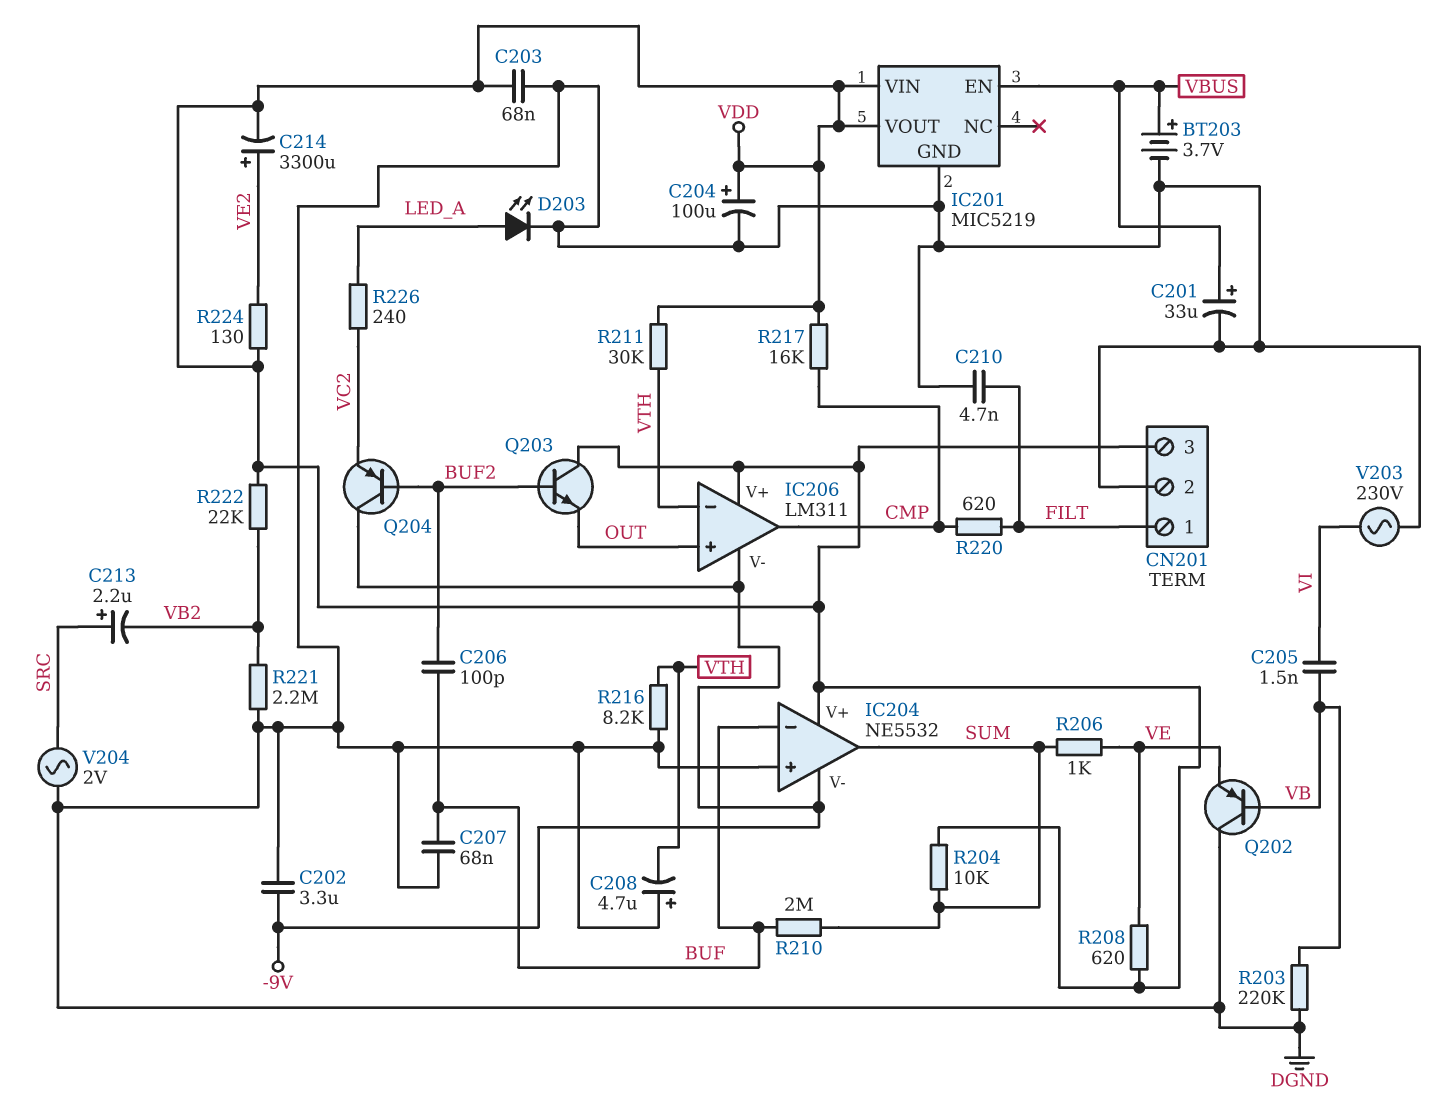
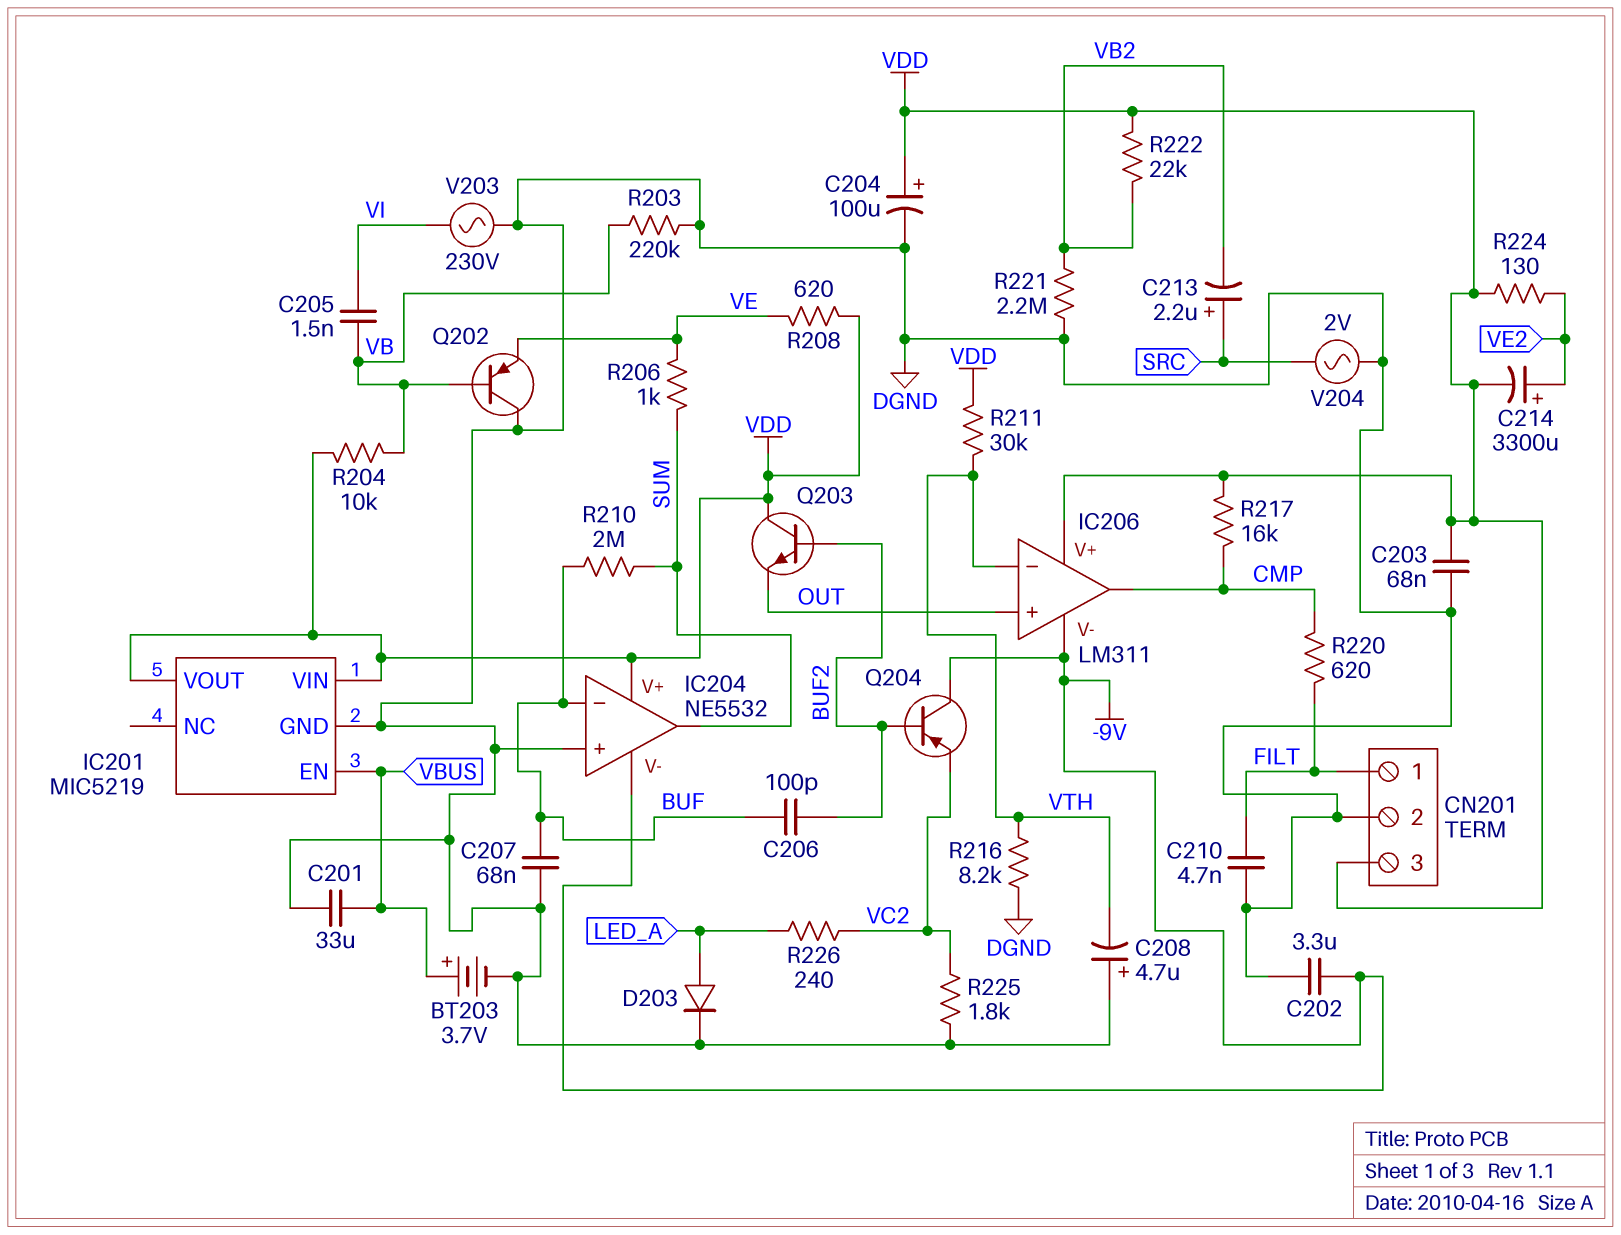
C201: 33uF (plus VBUS, minus DGND) -> 33uF (DGND, VBUS)
D203: LED (A LED_A, K DGND) -> diode (A LED_A, K DGND)
R204: 10k (SUM, VDD) -> 10k (VB, VDD)
R225: none -> 1.8k (DGND, VC2)

